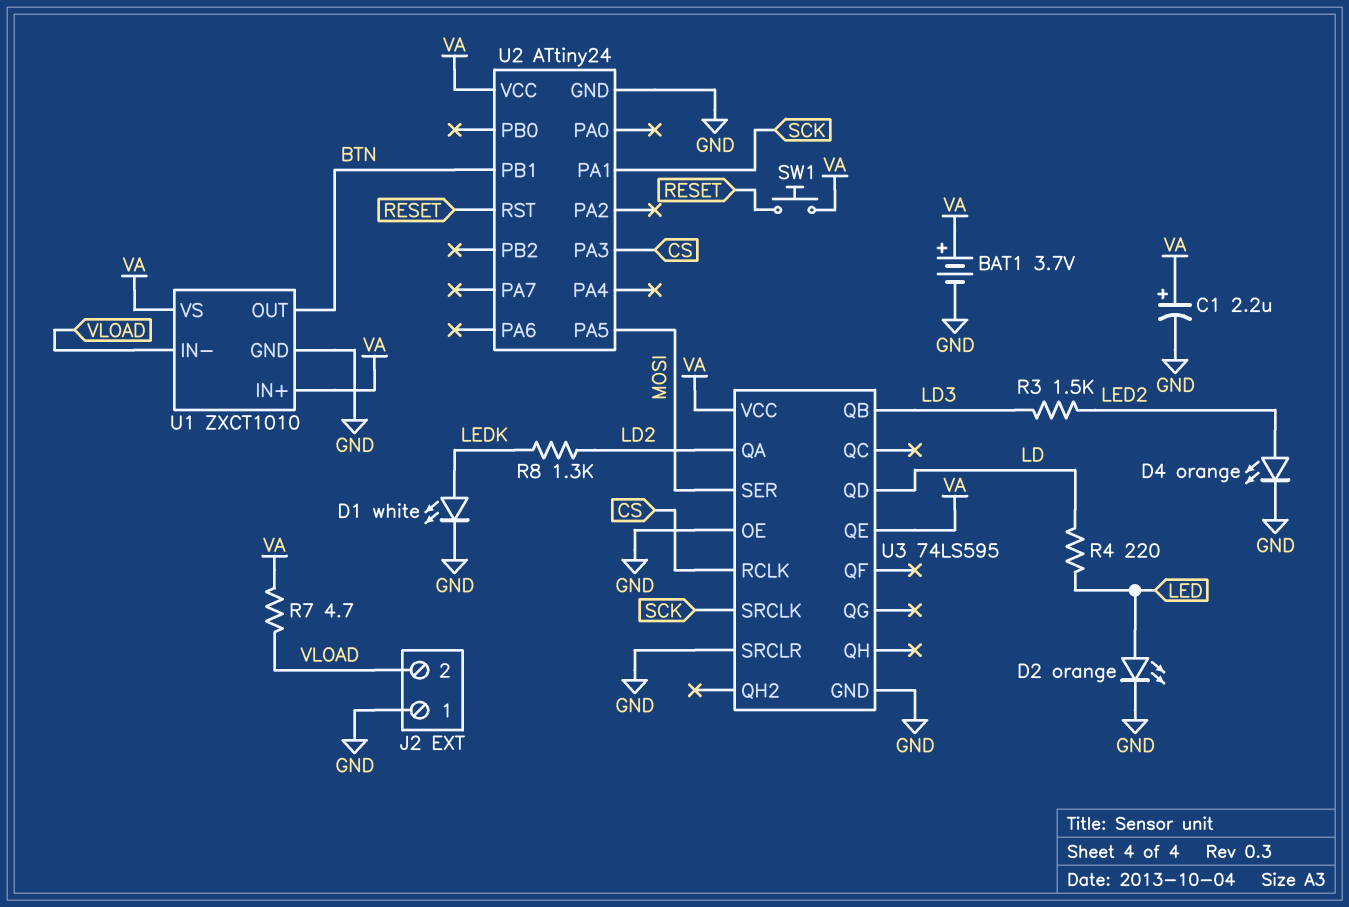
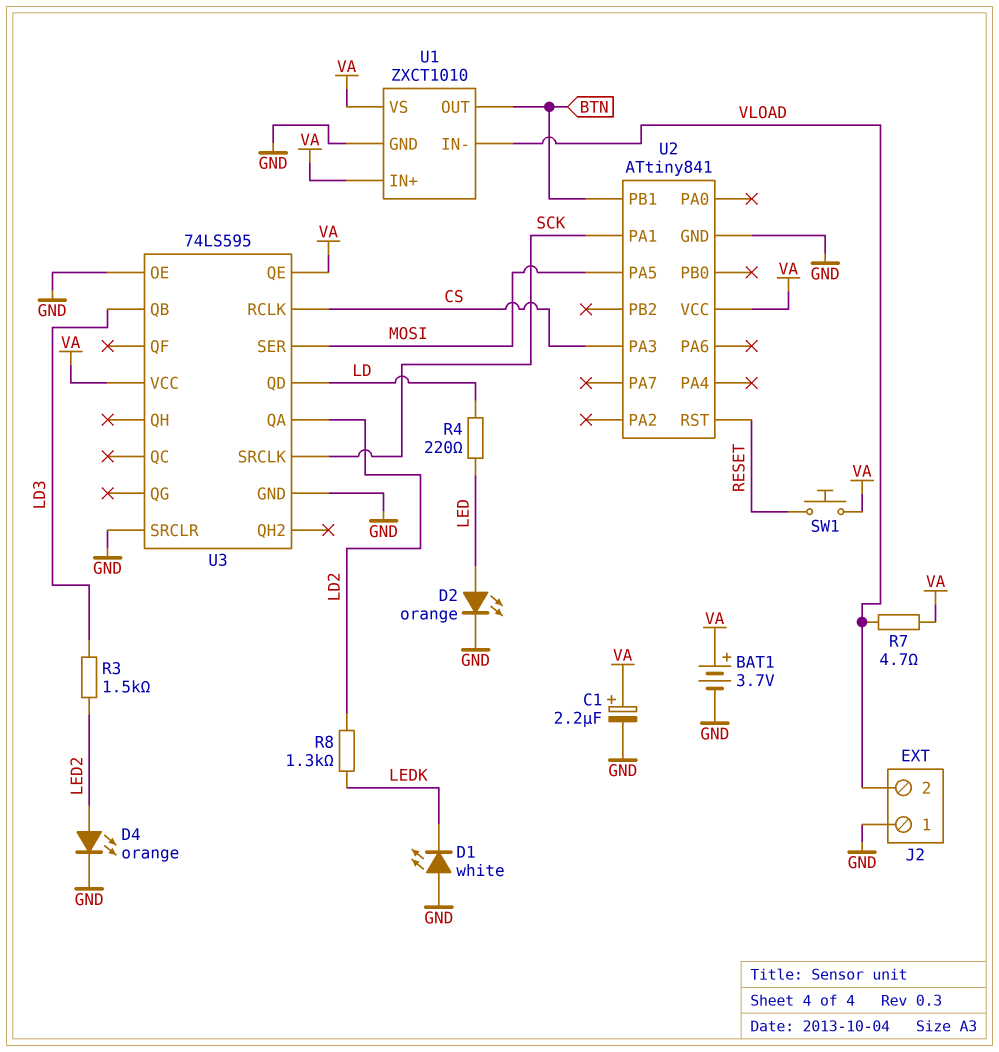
D1: LED white (A LEDK, K GND) -> LED white (A GND, K LEDK)
U2: ATtiny24 -> ATtiny841

